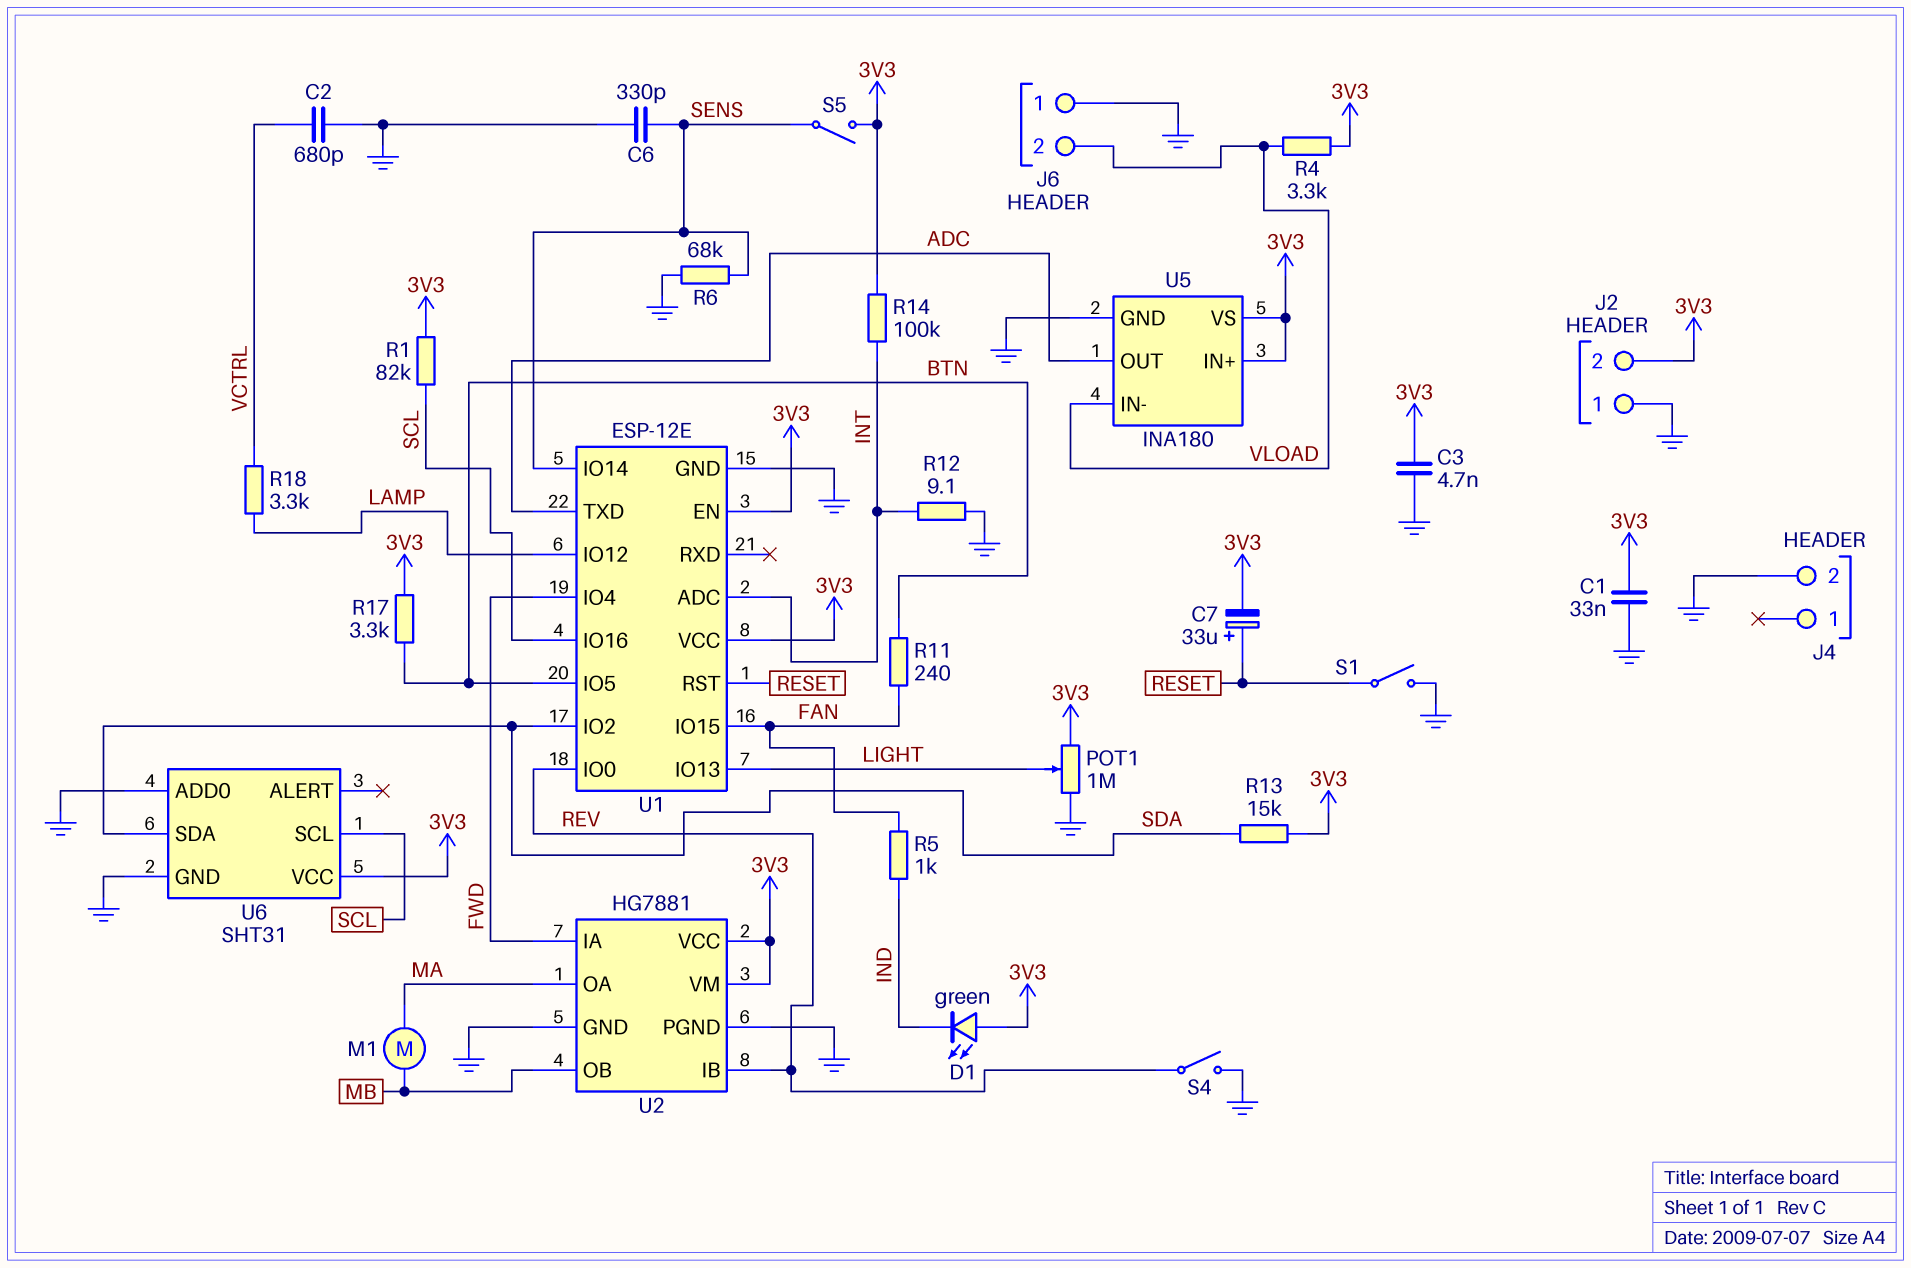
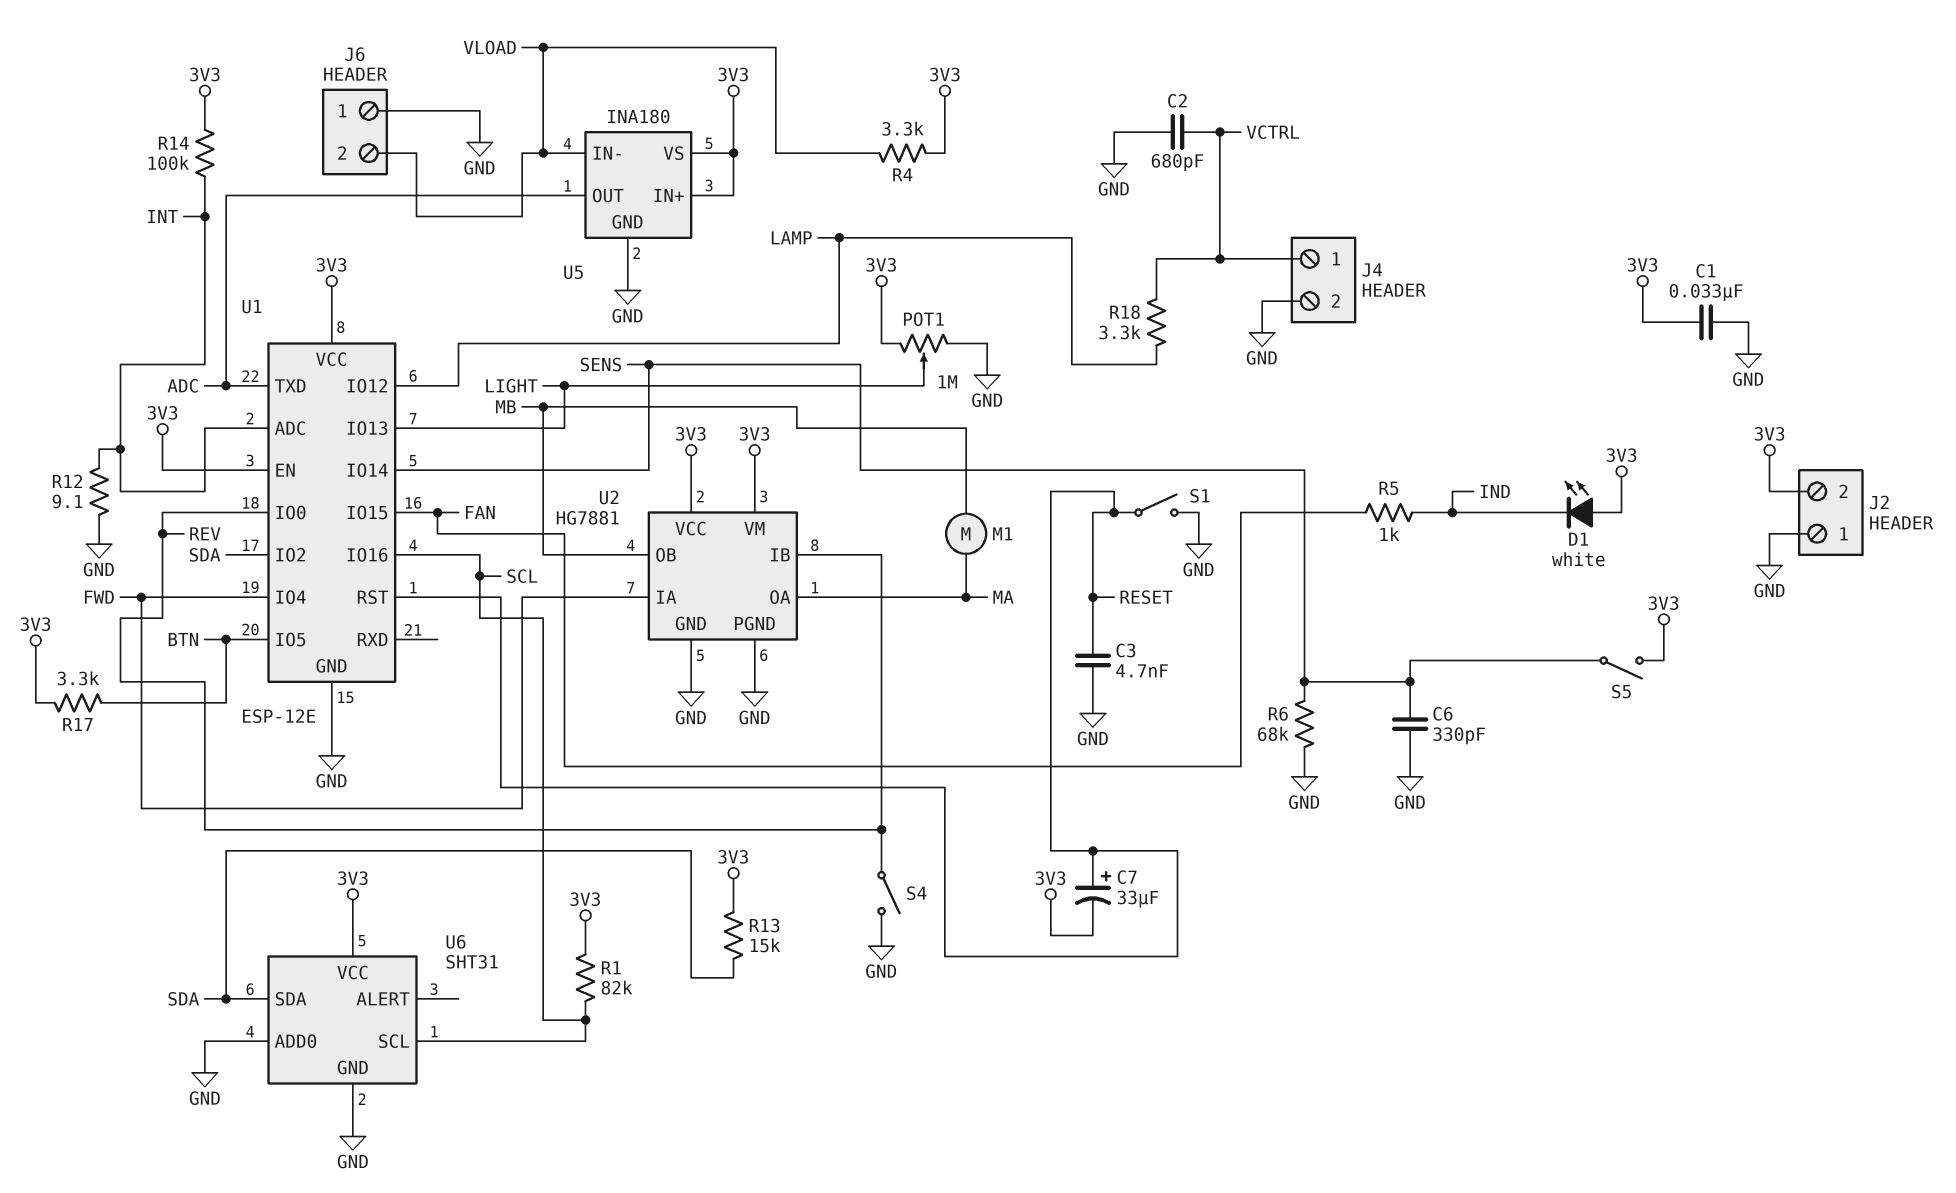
C3: 4.7nF (3V3, GND) -> 4.7nF (GND, RESET)
D1: LED green (A 3V3, K IND) -> LED white (A 3V3, K IND)
J4 pin 1: none -> VCTRL
R11: 240 (BTN, FAN) -> none

